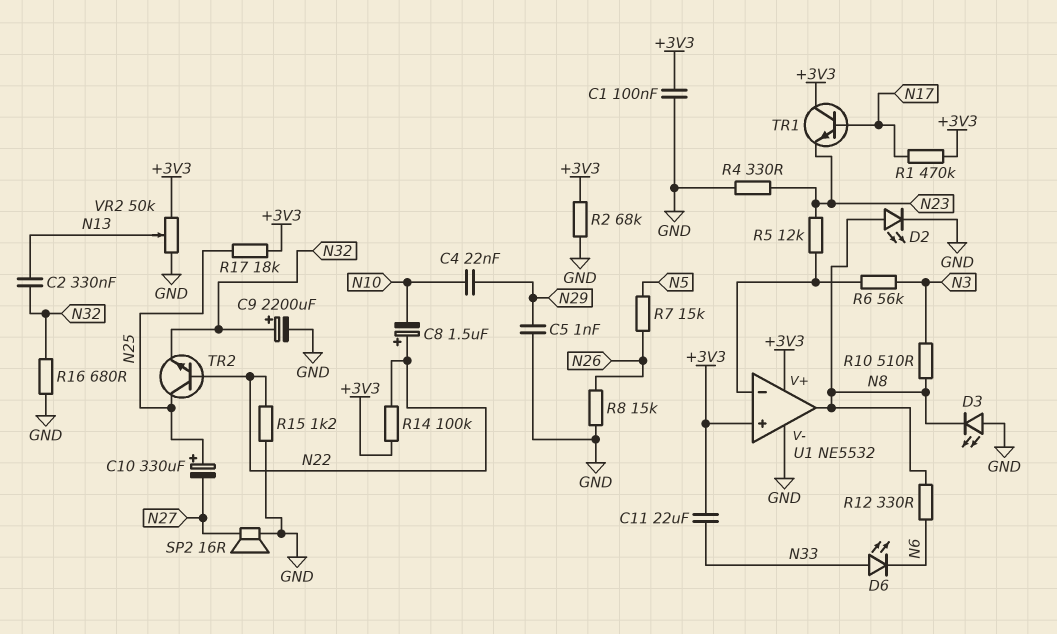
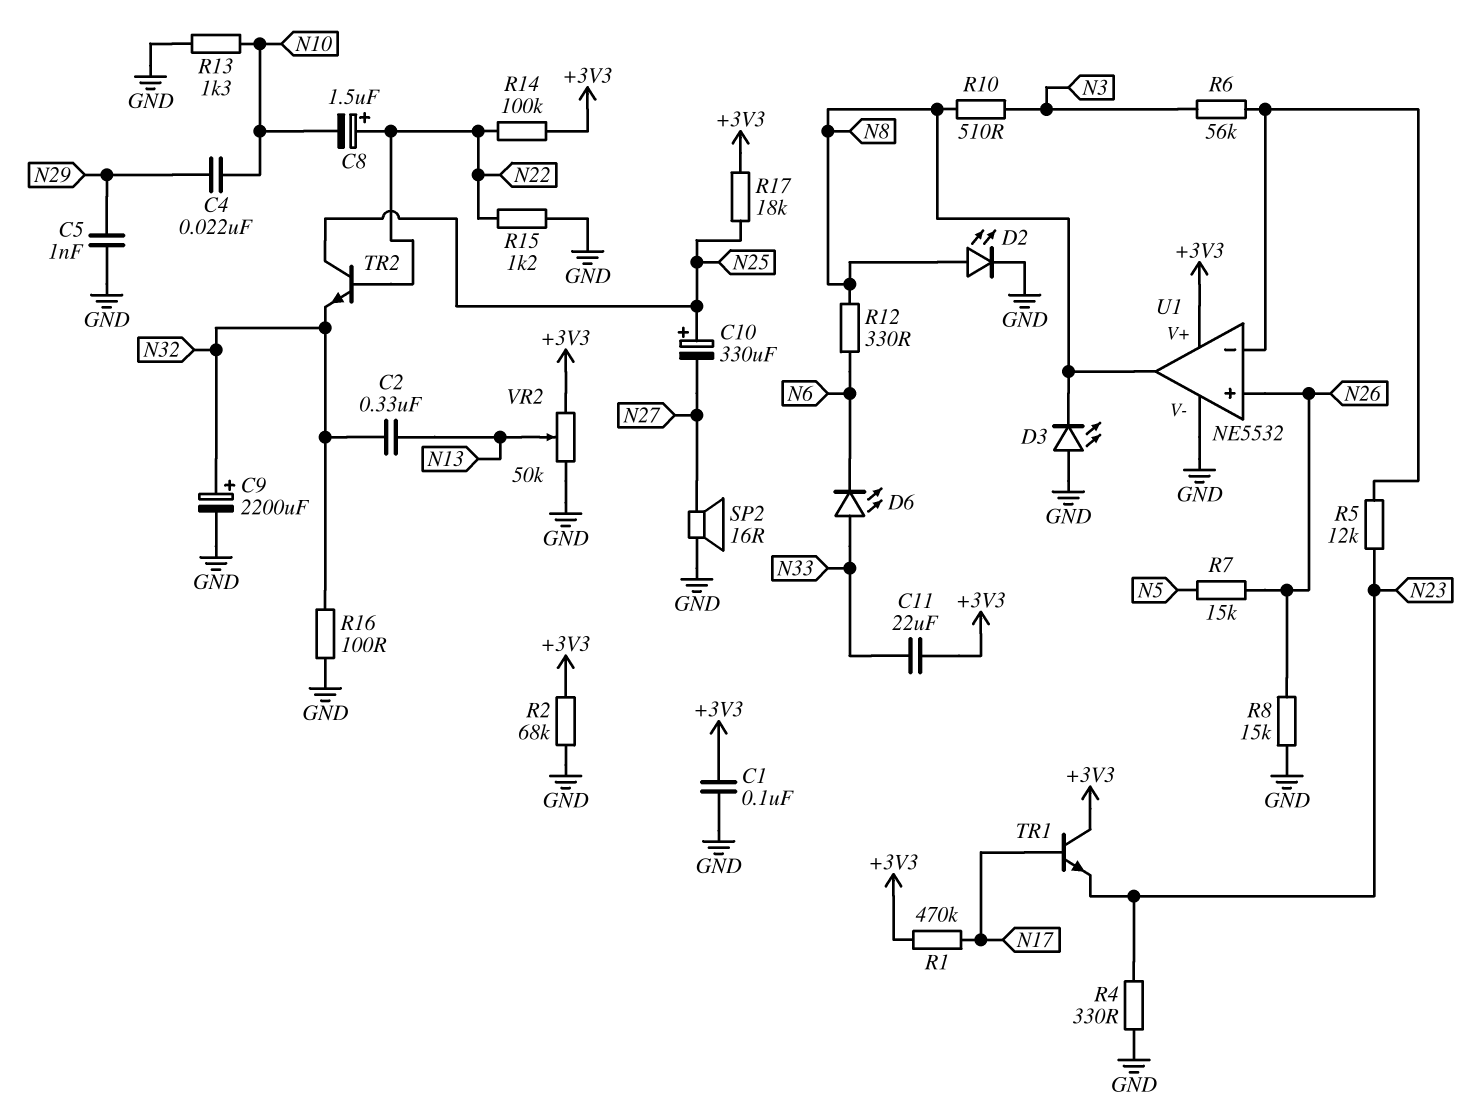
R13: none -> 1.3k (GND, N10)
R16: 680 (GND, N32) -> 100 (GND, N32)
U1 pin in+: +3V3 -> N26

